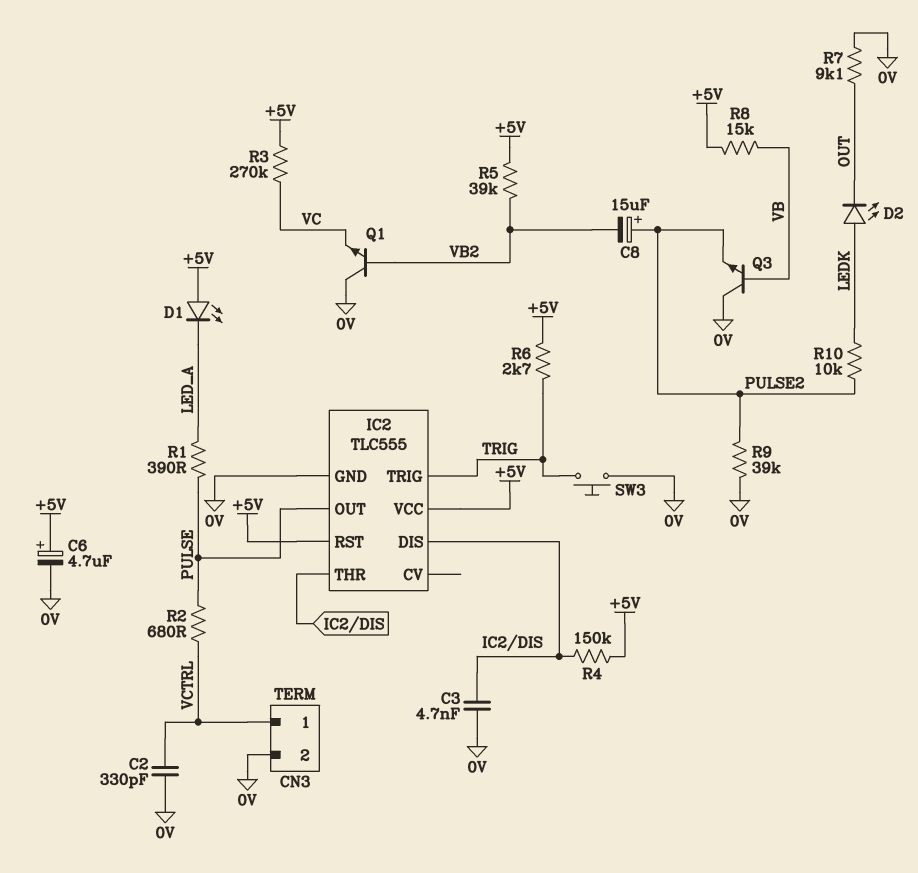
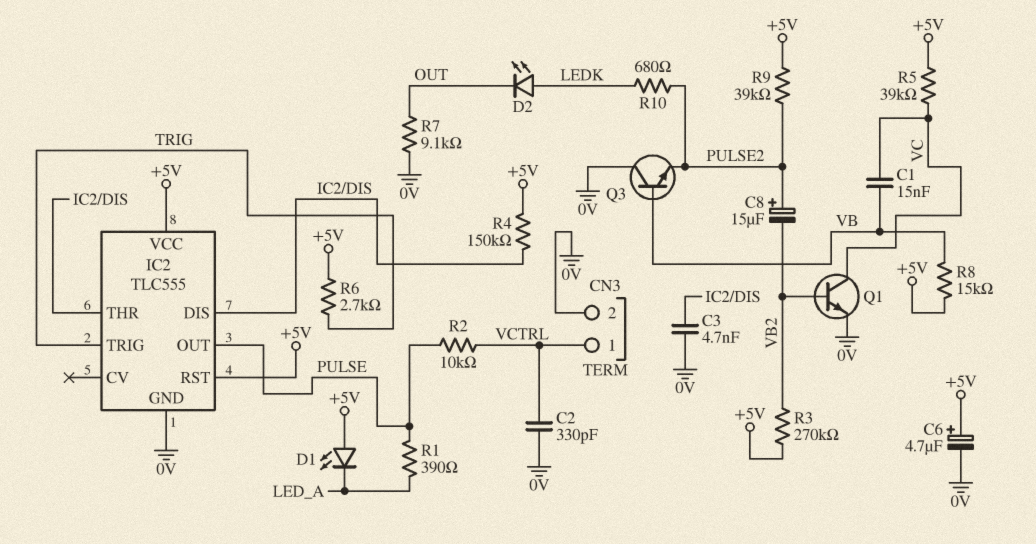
C1: none -> 15nF (VB, VC)
Q1: NPN (B VB2, C 0V, E VC) -> NPN (B VB2, C VC, E 0V)
R2: 680 (PULSE, VCTRL) -> 10k (PULSE, VCTRL)
R3: 270k (+5V, VC) -> 270k (+5V, VB2)
R5: 39k (+5V, VB2) -> 39k (+5V, VC)
R9: 39k (0V, PULSE2) -> 39k (+5V, PULSE2)
R10: 10k (LEDK, PULSE2) -> 680 (LEDK, PULSE2)
SW3: button (0V, TRIG) -> none

